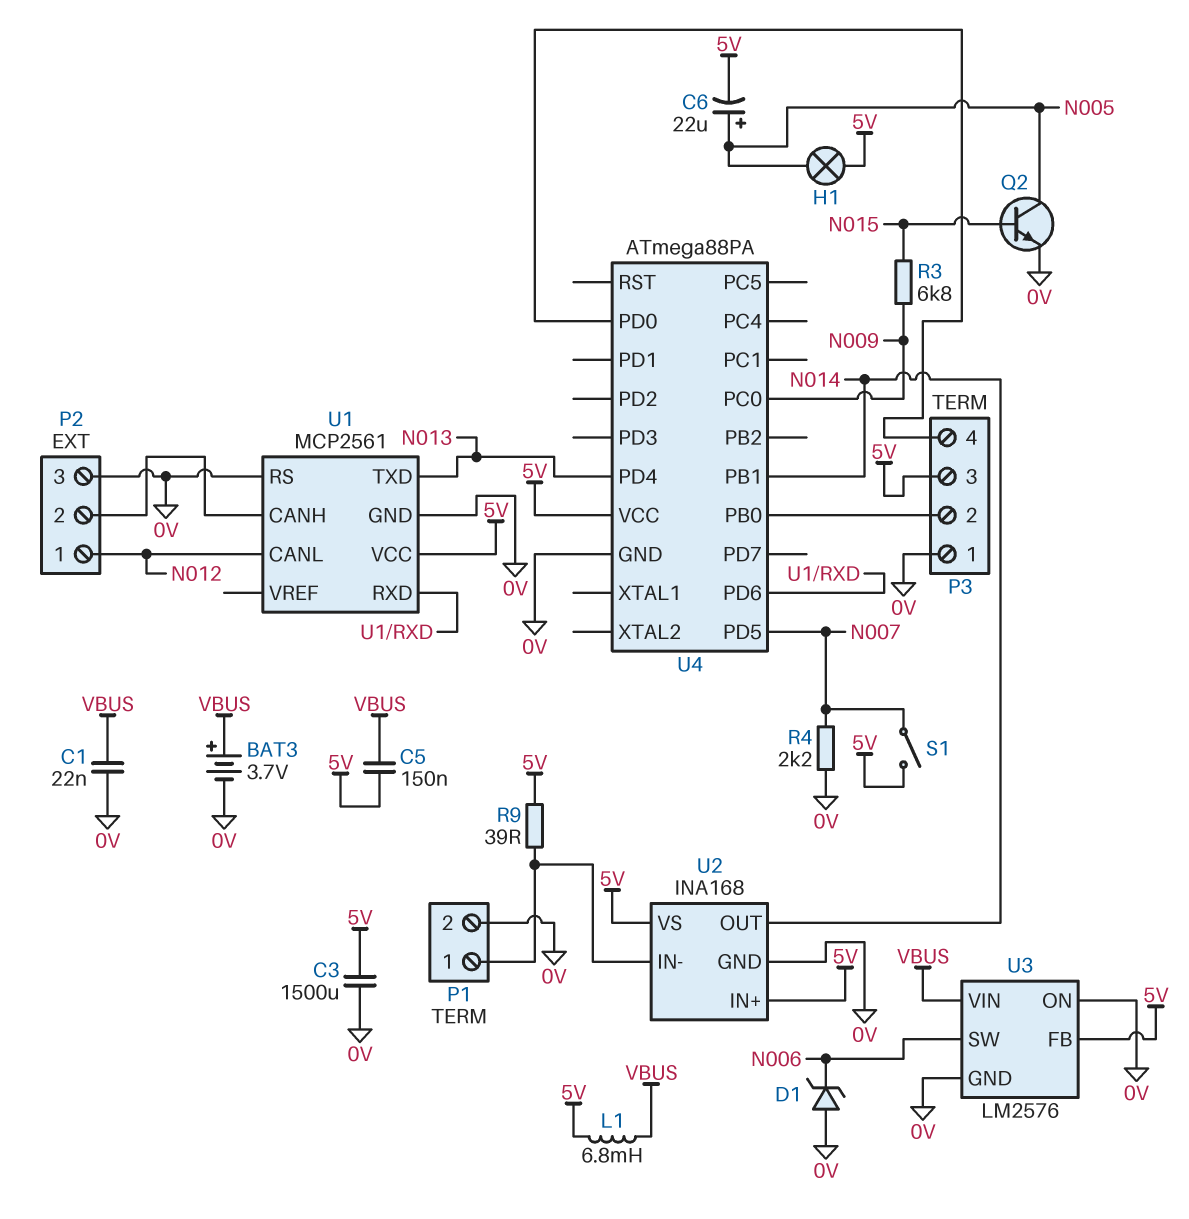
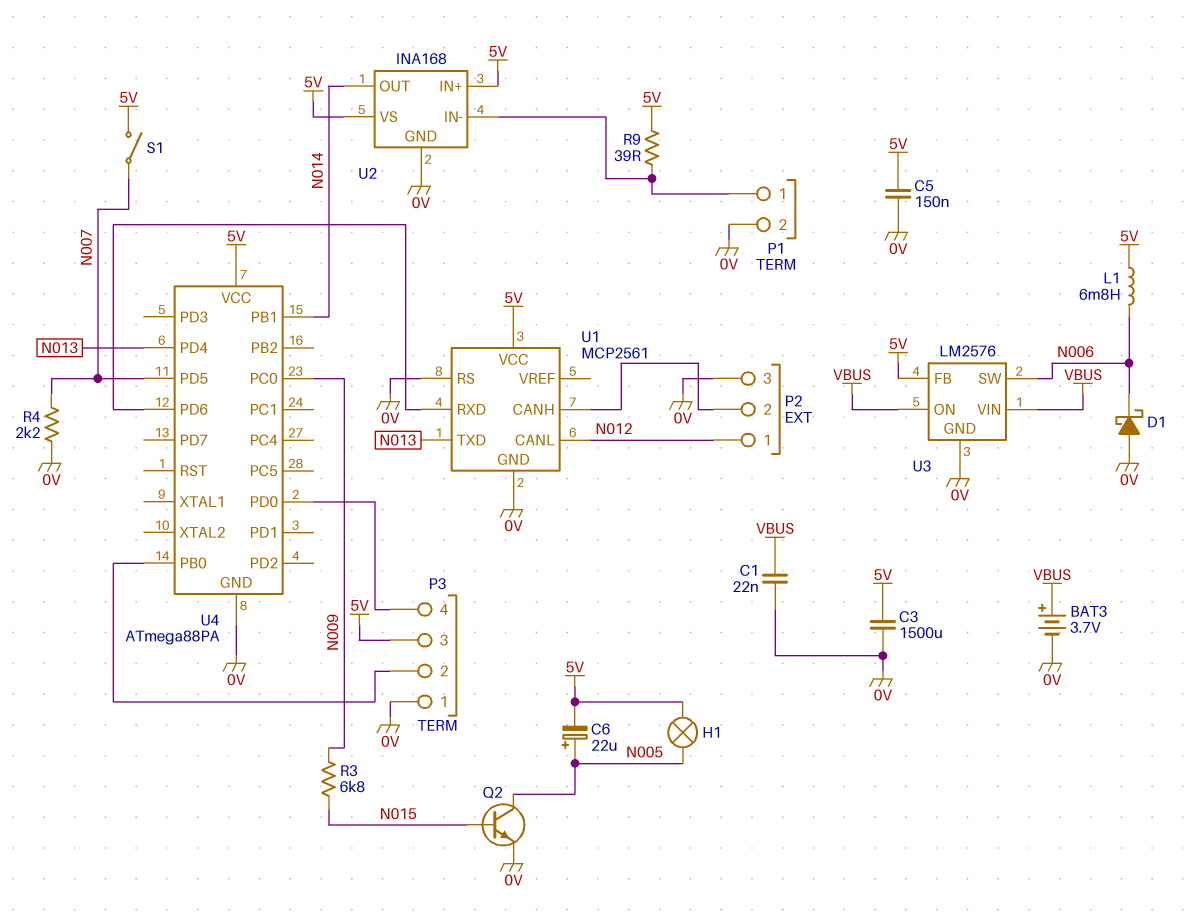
C5: 150nF (5V, VBUS) -> 150nF (0V, 5V)
D1: zener (A 0V, K N006) -> schottky (A 0V, K N006)
L1: 6.8mH (5V, VBUS) -> 6.8mH (5V, N006)
U3 pin ON: 0V -> VBUS

